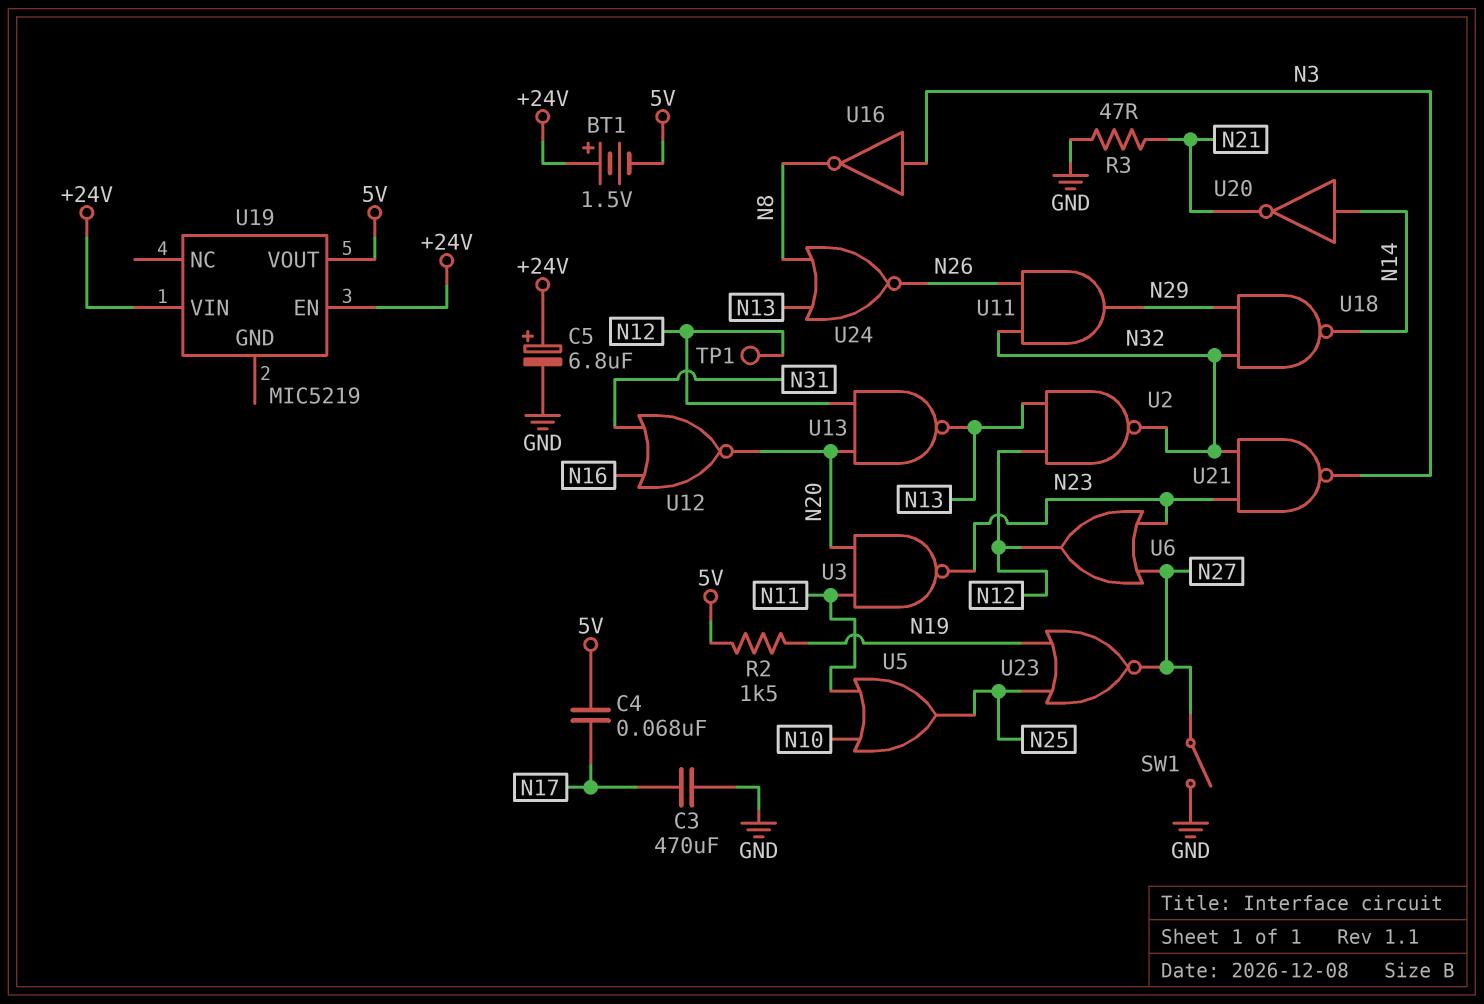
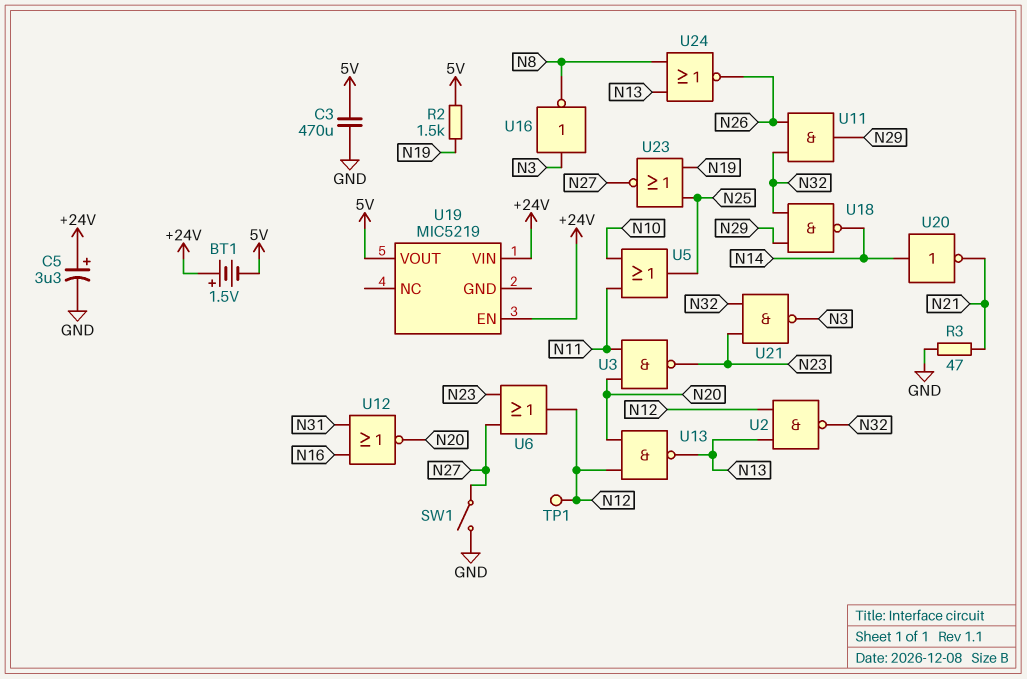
C3: 470uF (GND, N17) -> 470uF (5V, GND)
C4: 68nF (5V, N17) -> none
C5: 6.8uF (plus +24V, minus GND) -> 3.3uF (plus +24V, minus GND)

